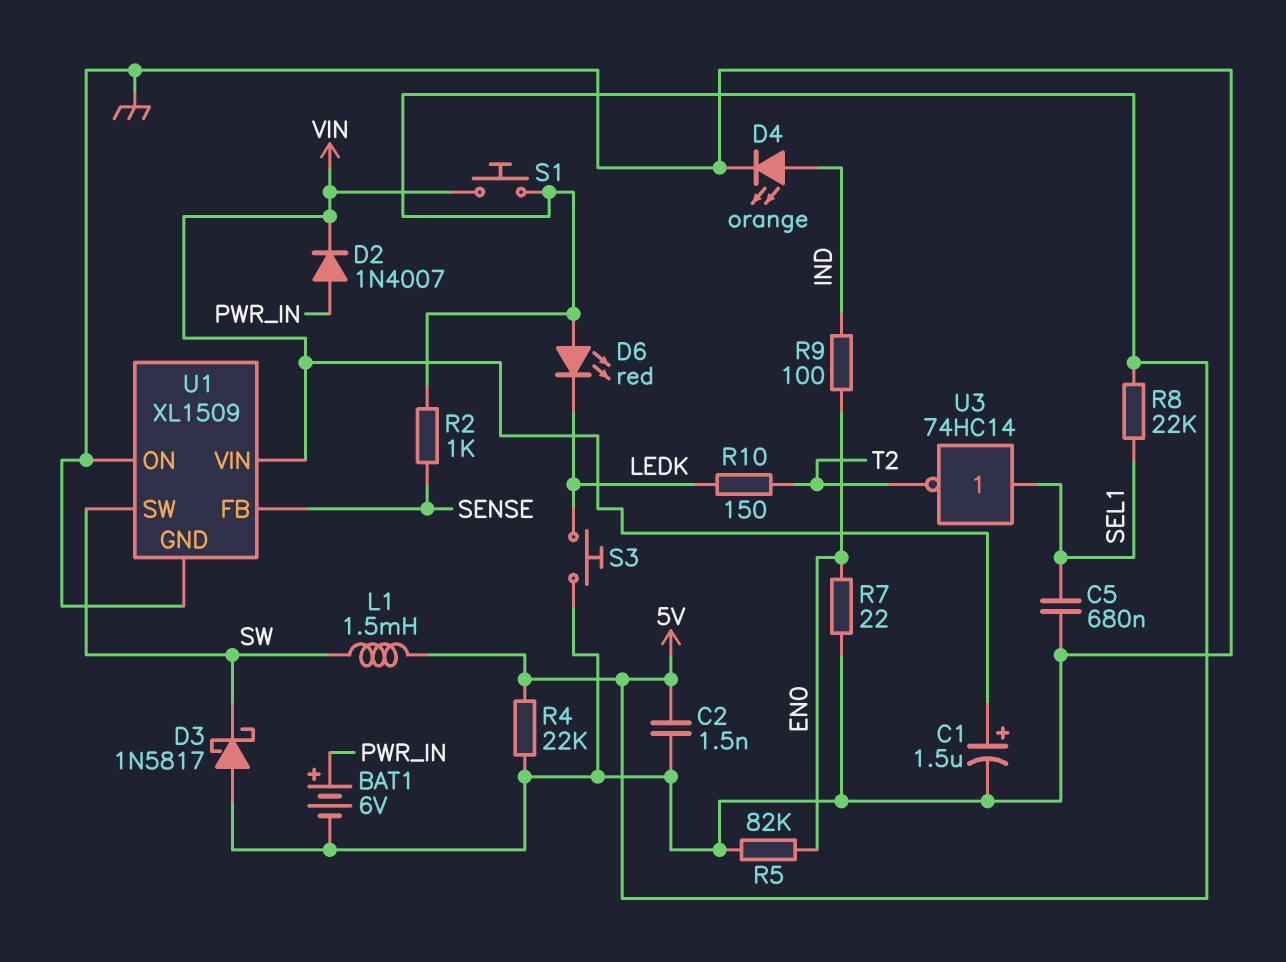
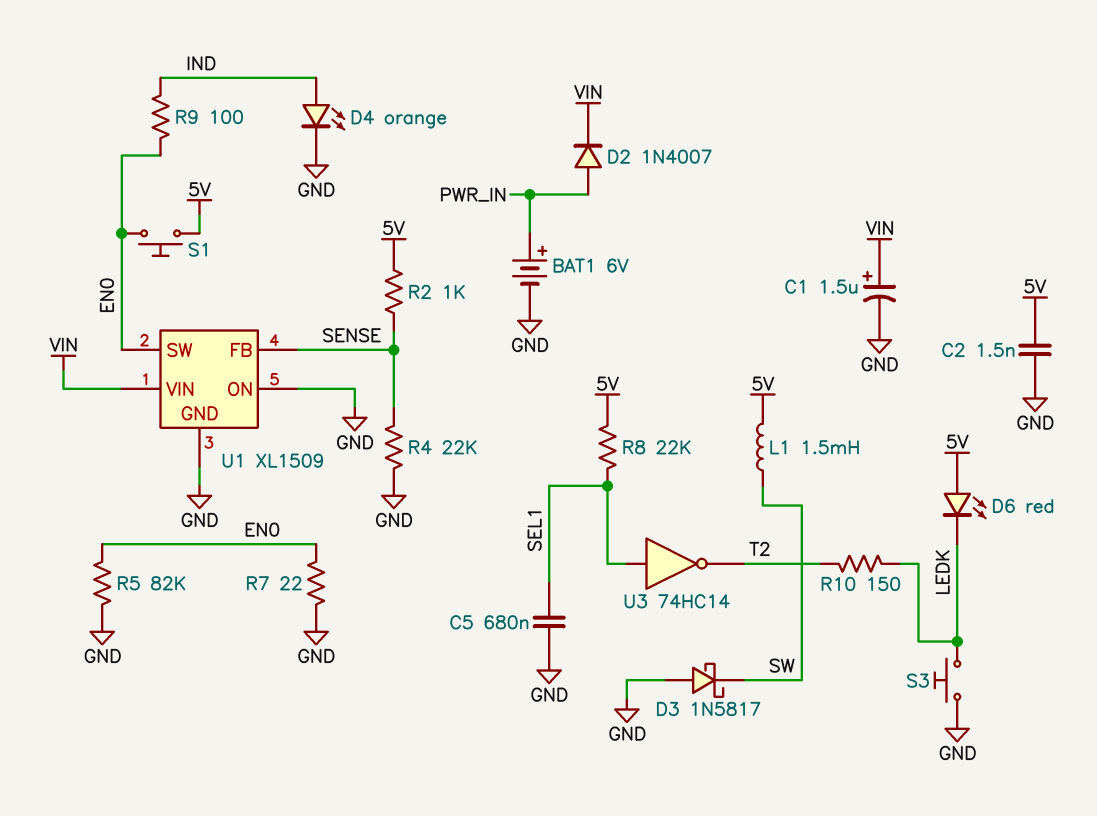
R4: 22k (5V, GND) -> 22k (GND, SENSE)
S1: button (5V, VIN) -> button (5V, EN0)
U1 pin SW: SW -> EN0

